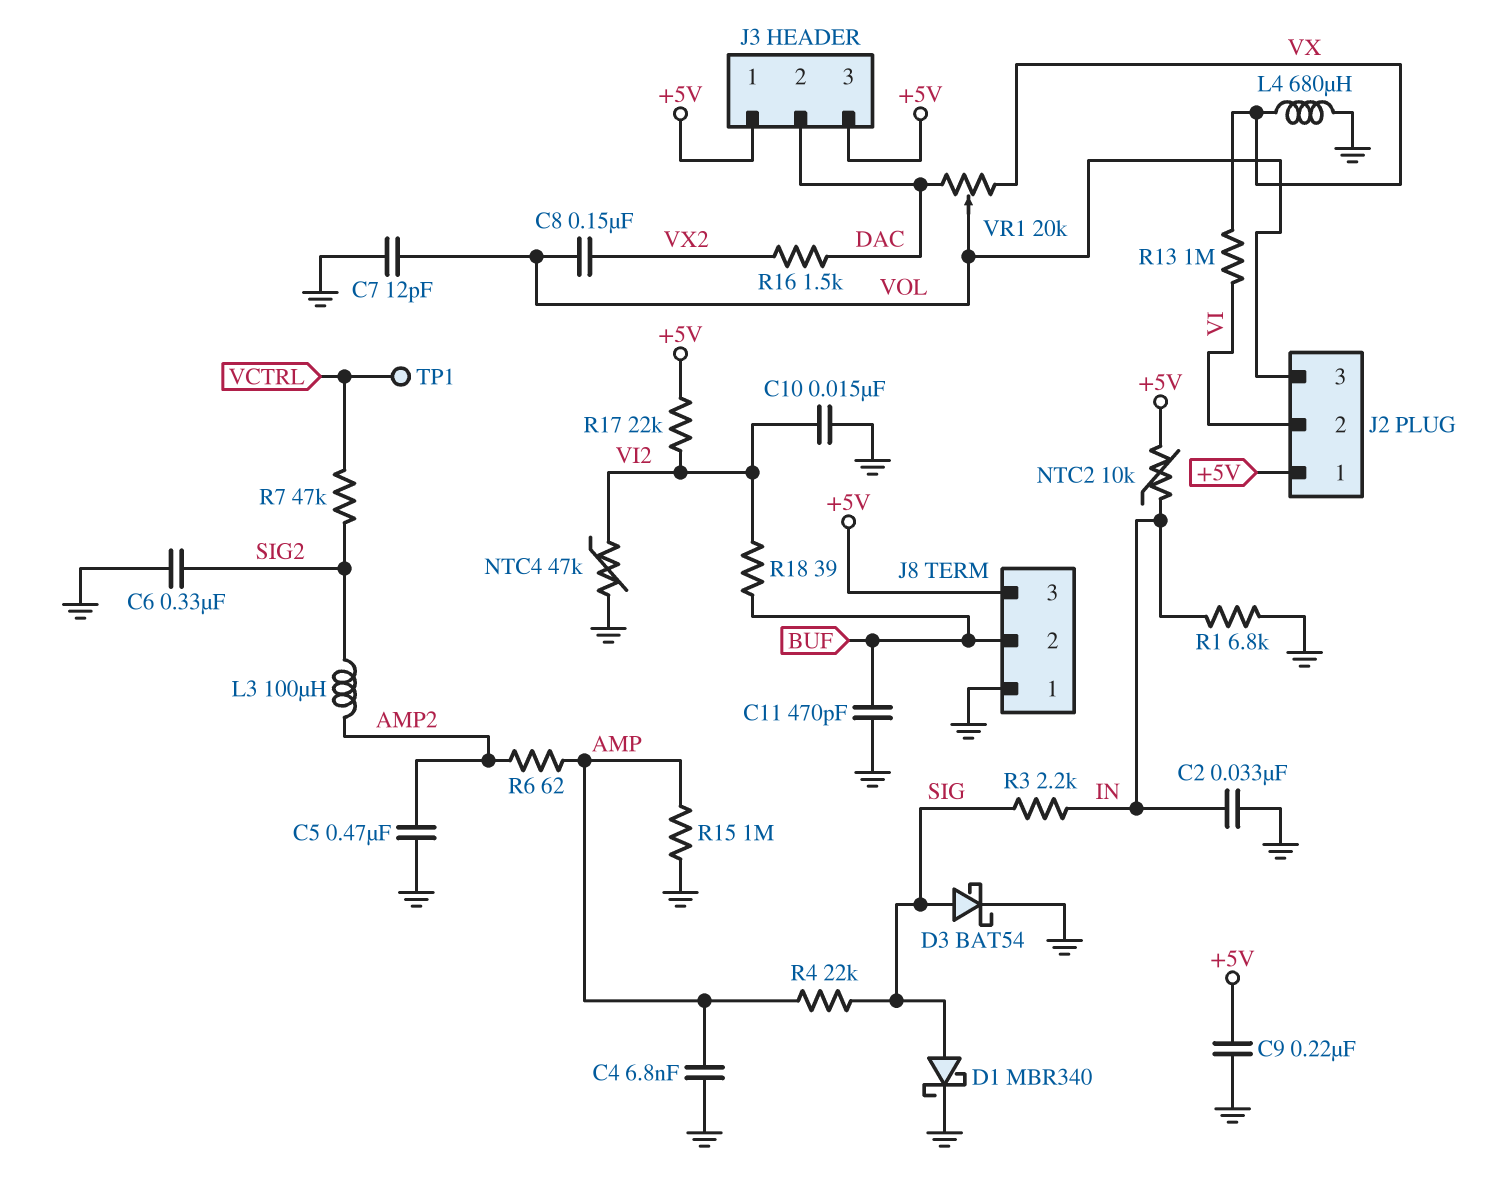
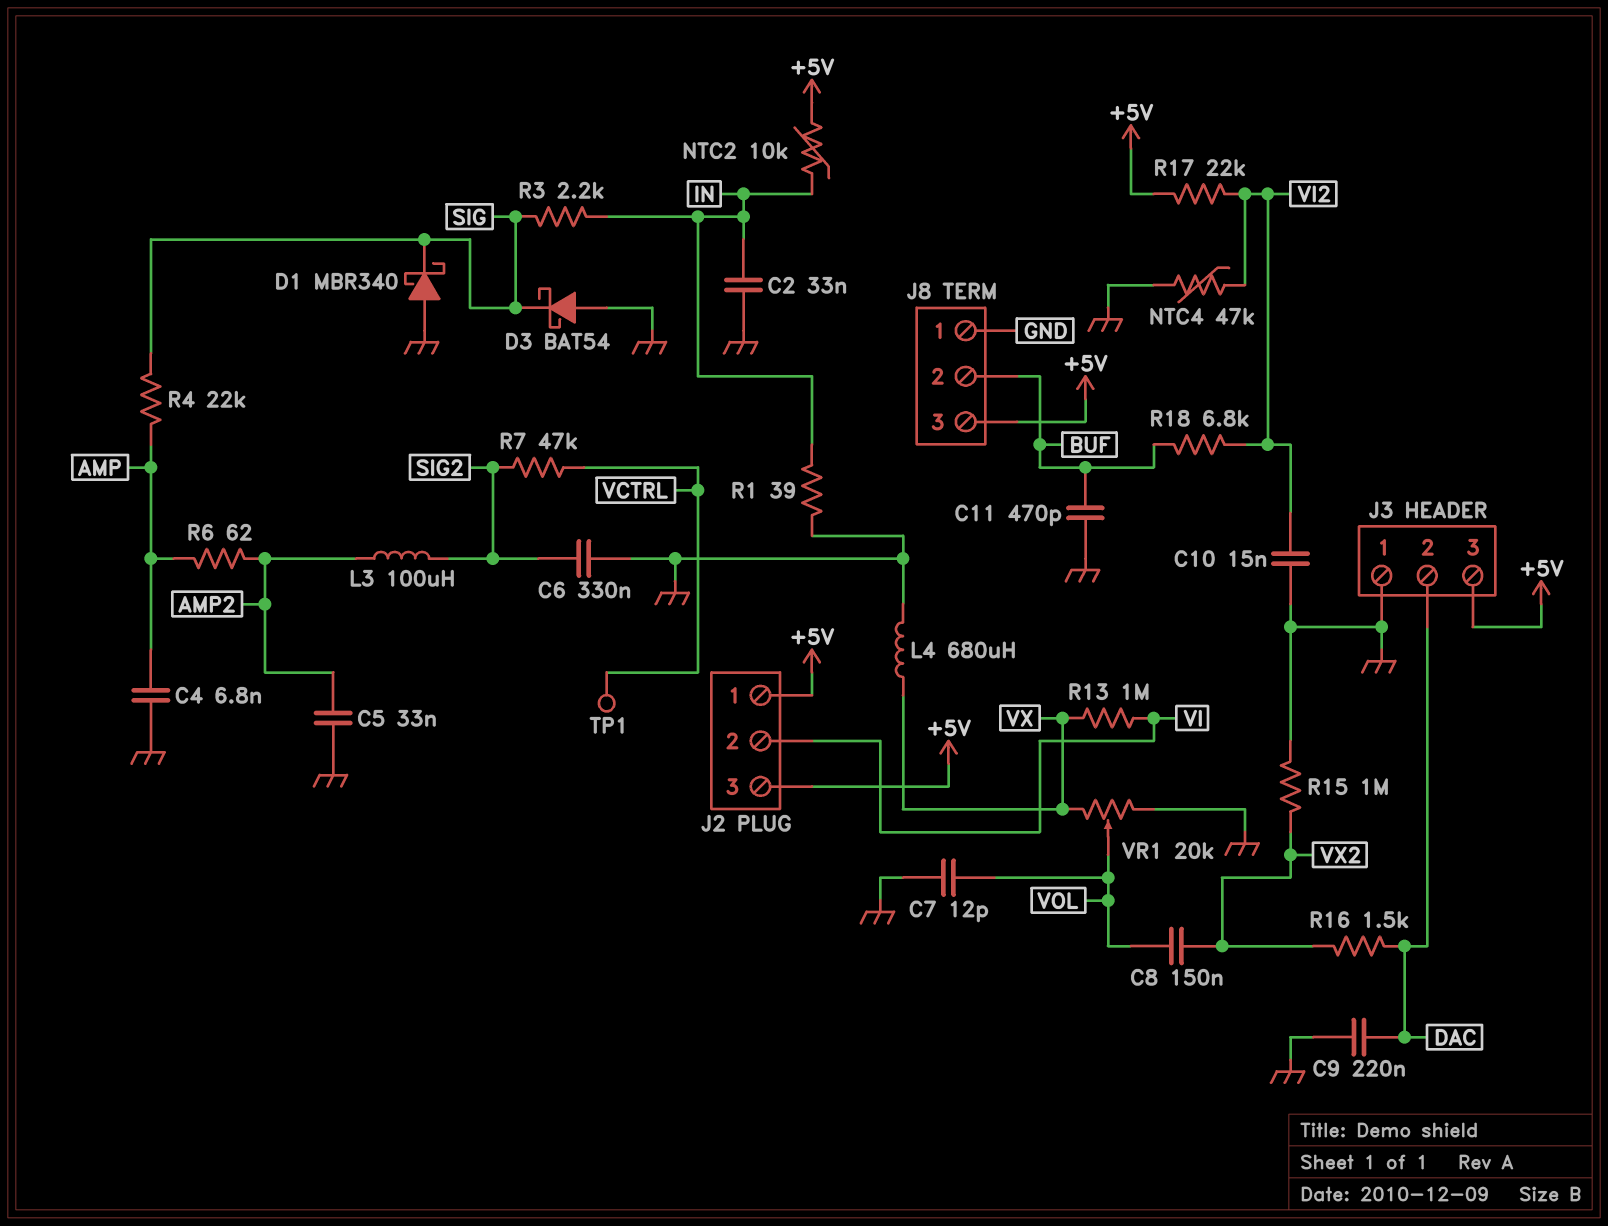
C5: 470nF (AMP2, GND) -> 33nF (AMP2, GND)
C9: 220nF (+5V, GND) -> 220nF (DAC, GND)
D1: schottky MBR340 (A SIG, K GND) -> schottky MBR340 (A GND, K SIG)
D3: schottky BAT54 (A SIG, K GND) -> schottky BAT54 (A GND, K SIG)
J2 pin 3: VOL -> +5V
J3 pin 1: +5V -> GND
R1: 6.8k (GND, IN) -> 39 (GND, IN)
R15: 1M (AMP, GND) -> 1M (GND, VX2)
R18: 39 (BUF, VI2) -> 6.8k (BUF, VI2)
VR1: 20k (DAC, VX, wiper VOL) -> 20k (GND, VX, wiper VOL)

